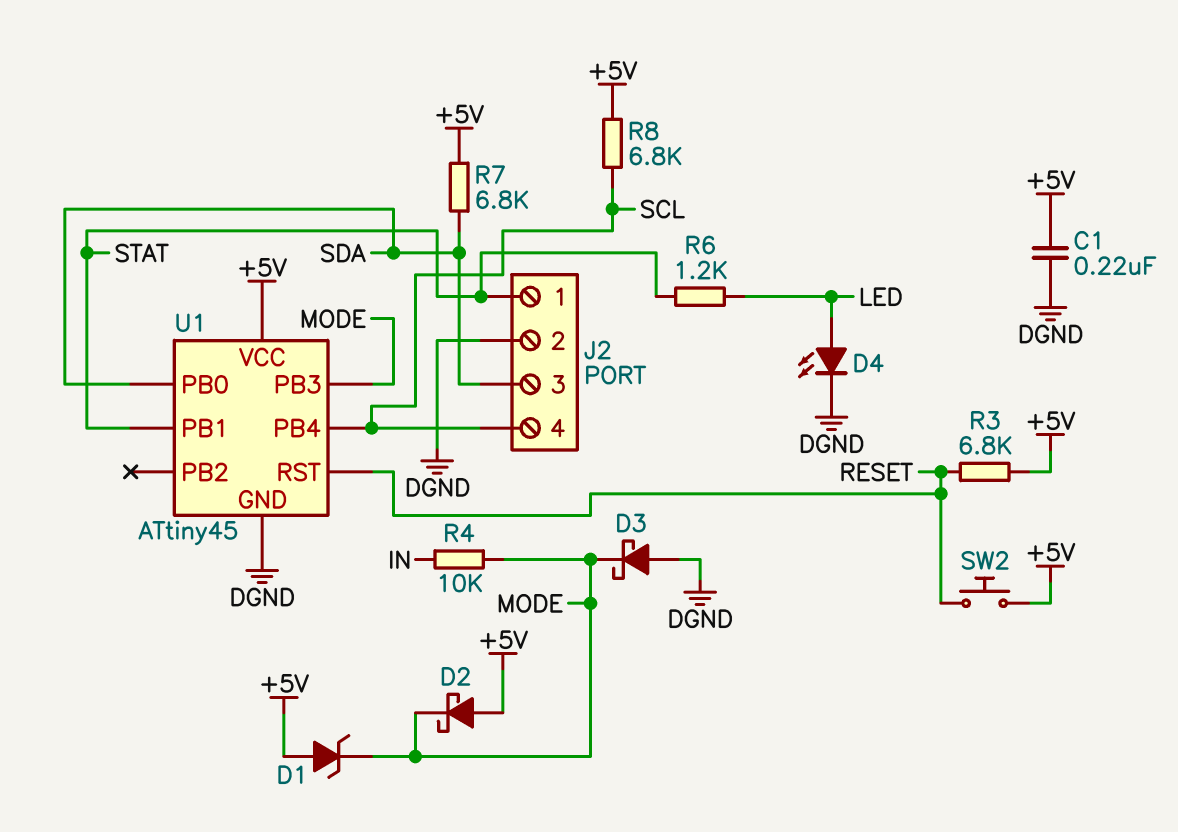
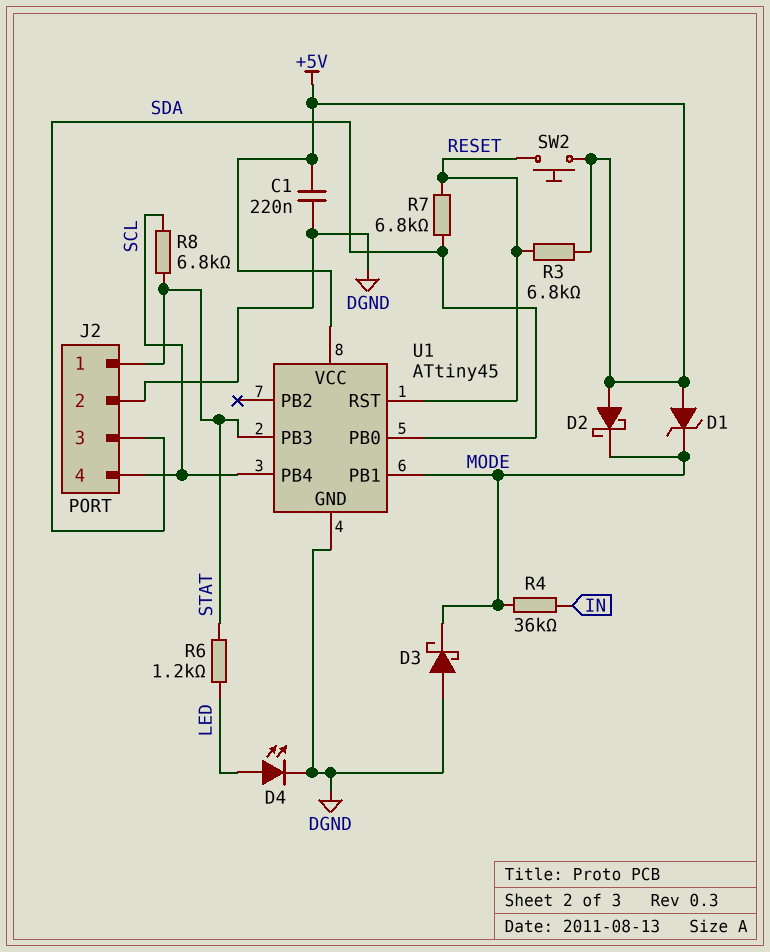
R4: 10k (IN, MODE) -> 36k (IN, MODE)
R7: 6.8k (+5V, SDA) -> 6.8k (RESET, SDA)
R8: 6.8k (+5V, SCL) -> 6.8k (SCL, STAT)
U1 pin PB1: STAT -> MODE
U1 pin PB3: MODE -> STAT

